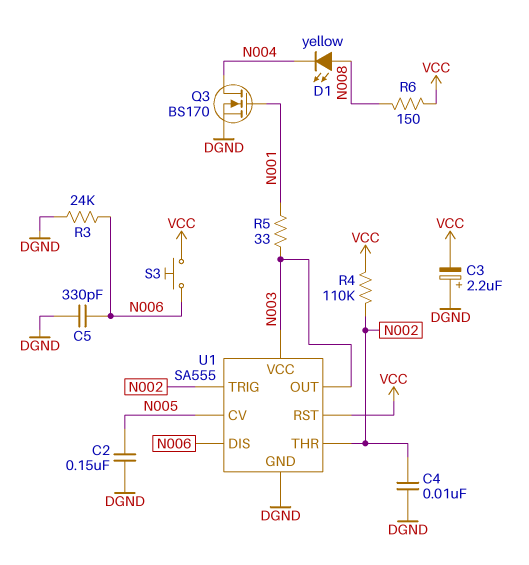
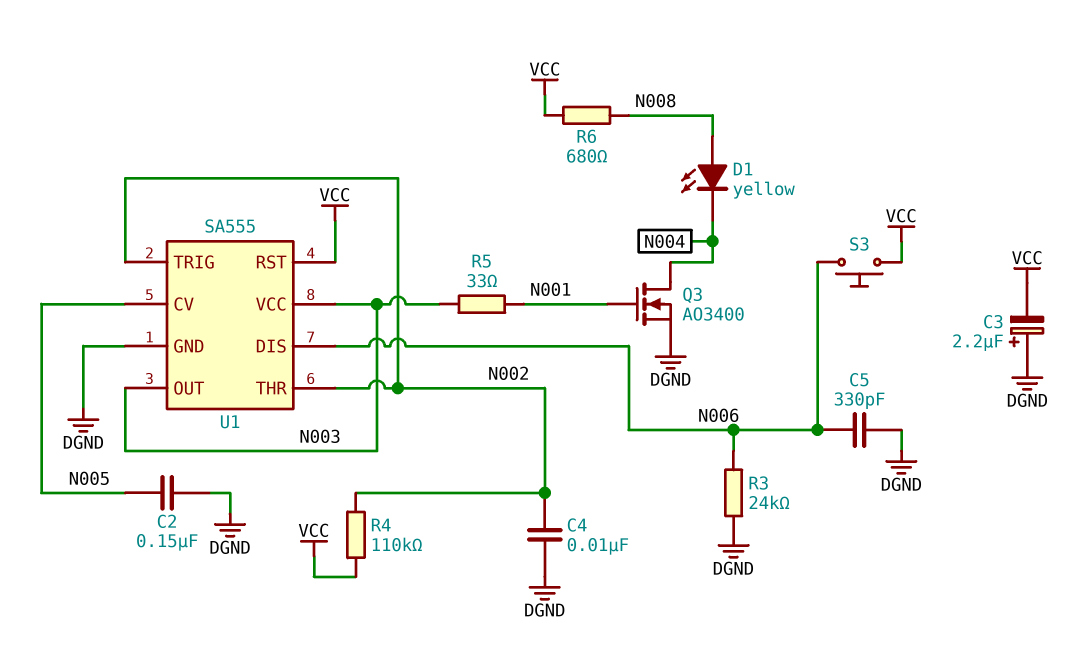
Q3: NMOS BS170 (G N001, D N004, S DGND) -> NMOS AO3400 (G N001, D N004, S DGND)
R6: 150 (N008, VCC) -> 680 (N008, VCC)

